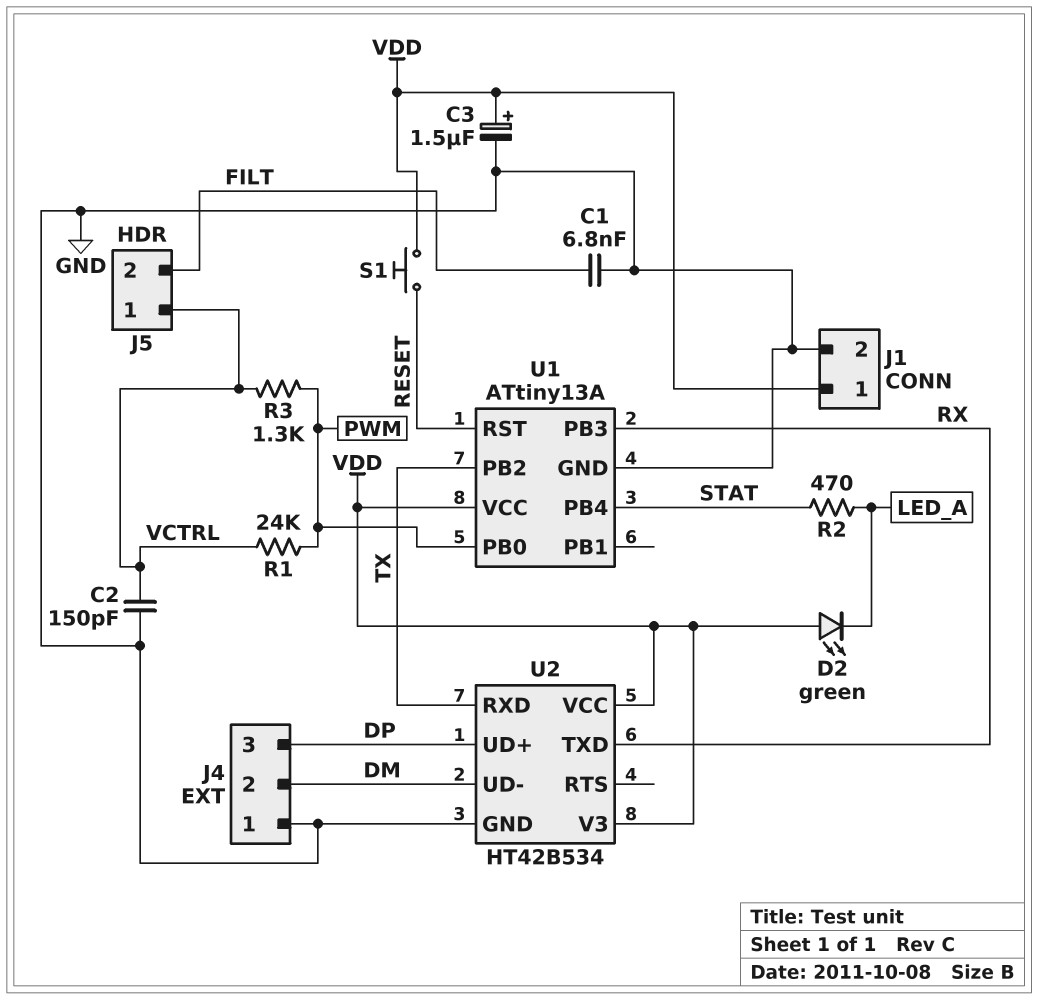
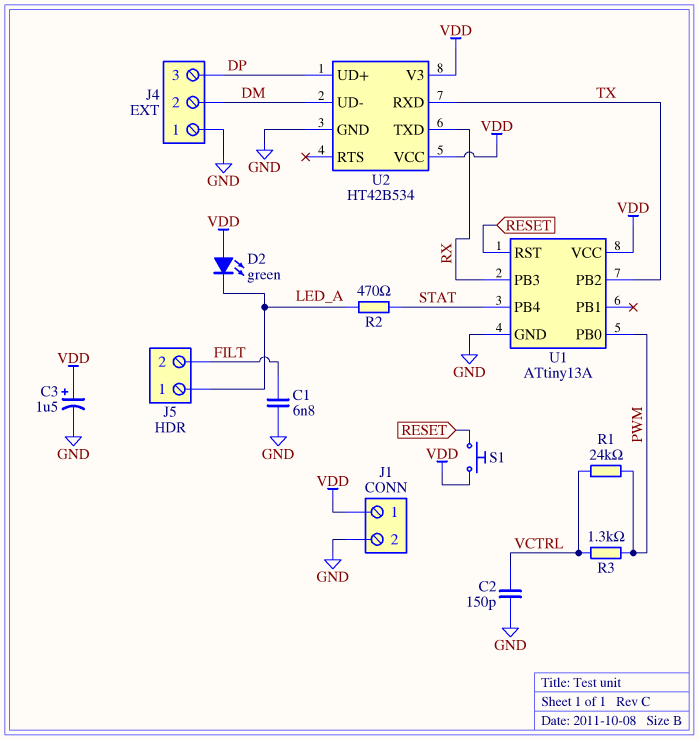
J5 pin 1: VCTRL -> LED_A

